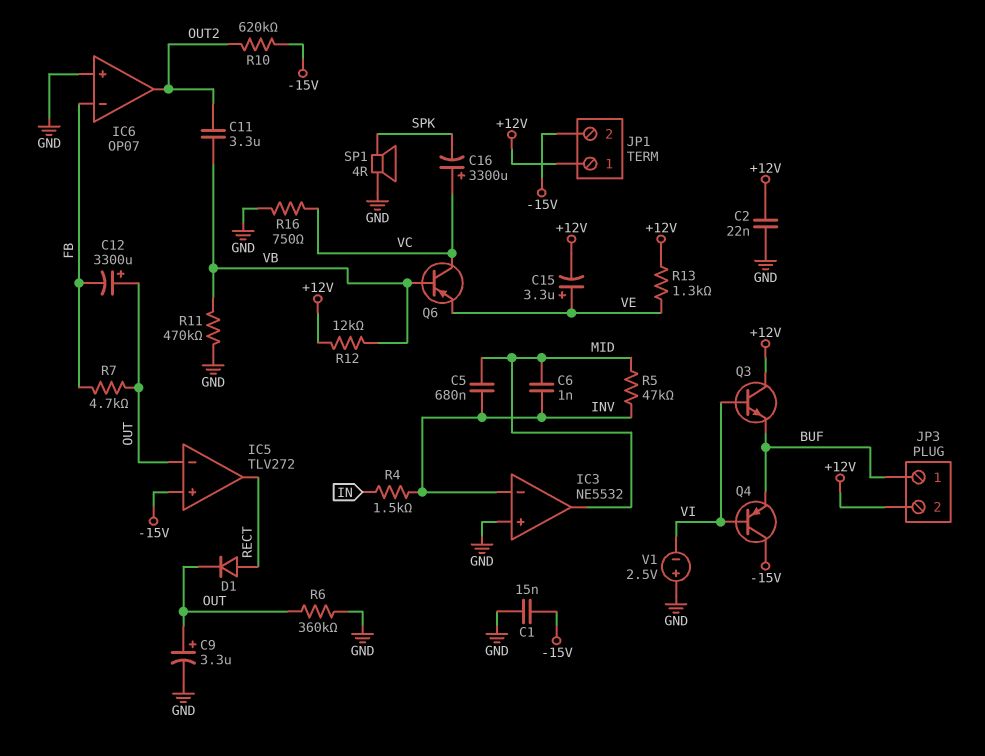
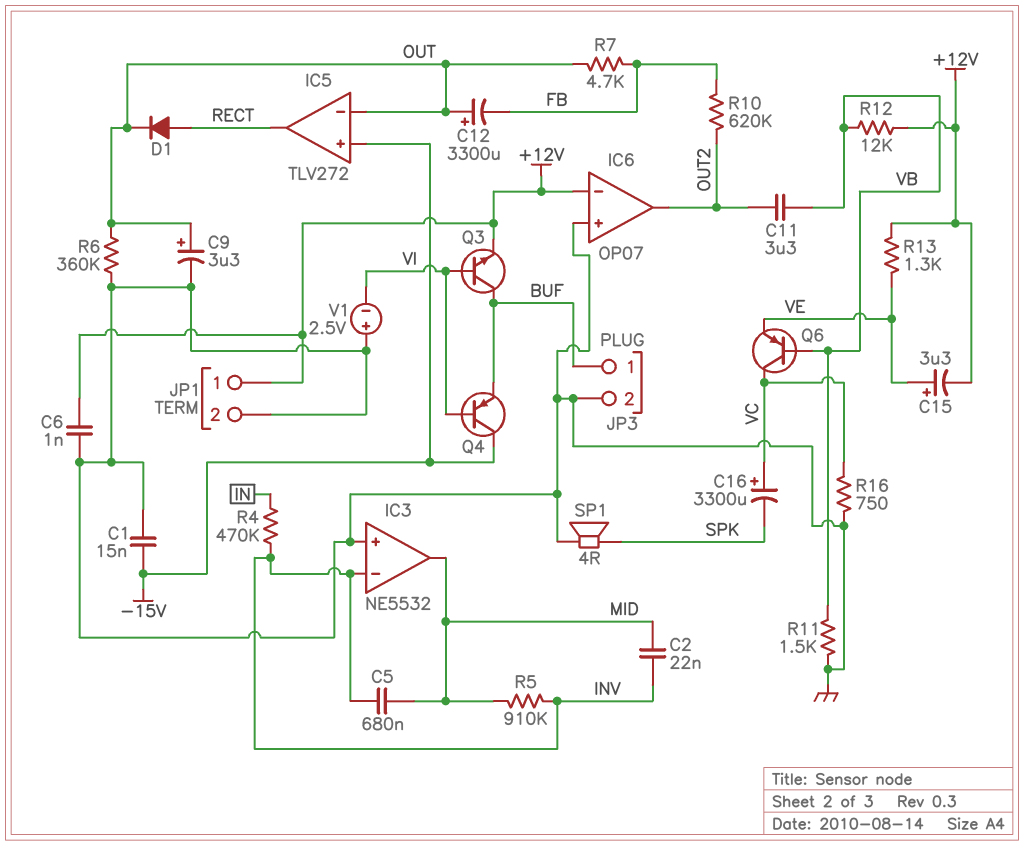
C2: 22nF (+12V, GND) -> 22nF (INV, MID)
C6: 1nF (INV, MID) -> 1nF (+12V, GND)
IC6 pin in-: FB -> +12V
JP1 pin 2: -15V -> GND
JP3 pin 2: +12V -> GND
Q3: NPN (B VI, C +12V, E BUF) -> NPN (B VI, C BUF, E +12V)
R4: 1.5k (IN, INV) -> 470k (IN, INV)
R5: 47k (INV, MID) -> 910k (INV, MID)
R10: 620k (-15V, OUT2) -> 620k (FB, OUT2)
R11: 470k (GND, VB) -> 1.5k (GND, VB)

